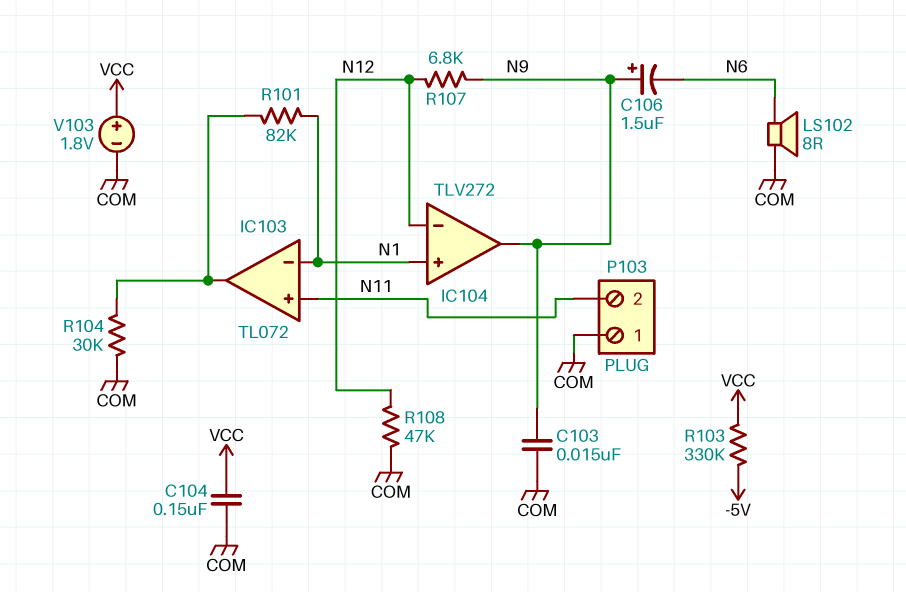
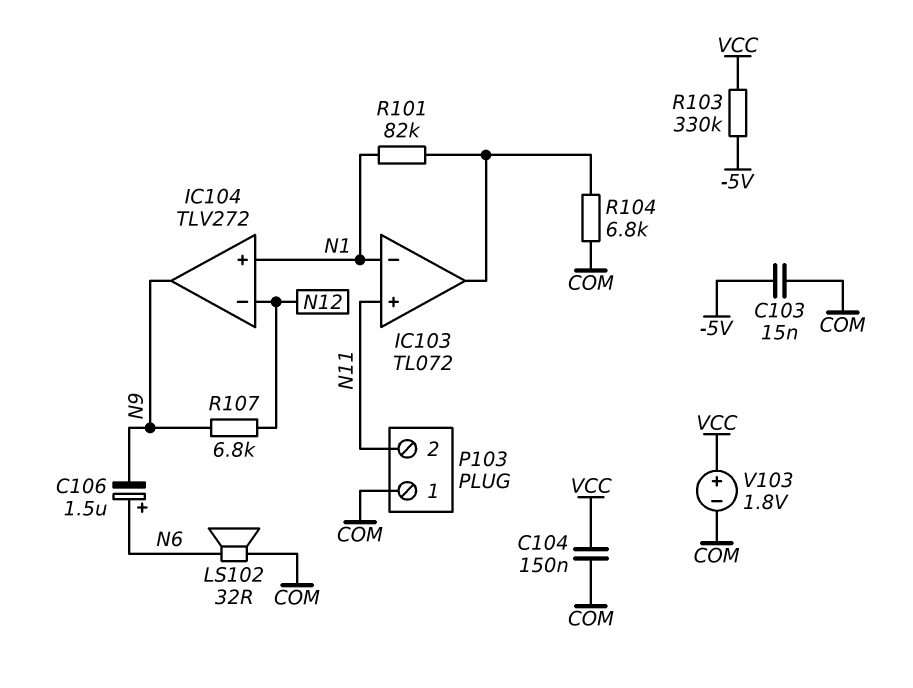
C103: 15nF (COM, N9) -> 15nF (-5V, COM)
C106: 1.5uF (plus N9, minus N6) -> 1.5uF (plus N6, minus N9)
LS102: speaker 8R (COM, N6) -> speaker 32R (COM, N6)
R104: 30k (COM, IC103/out) -> 6.8k (COM, IC103/out)
R108: 47k (COM, N12) -> none

